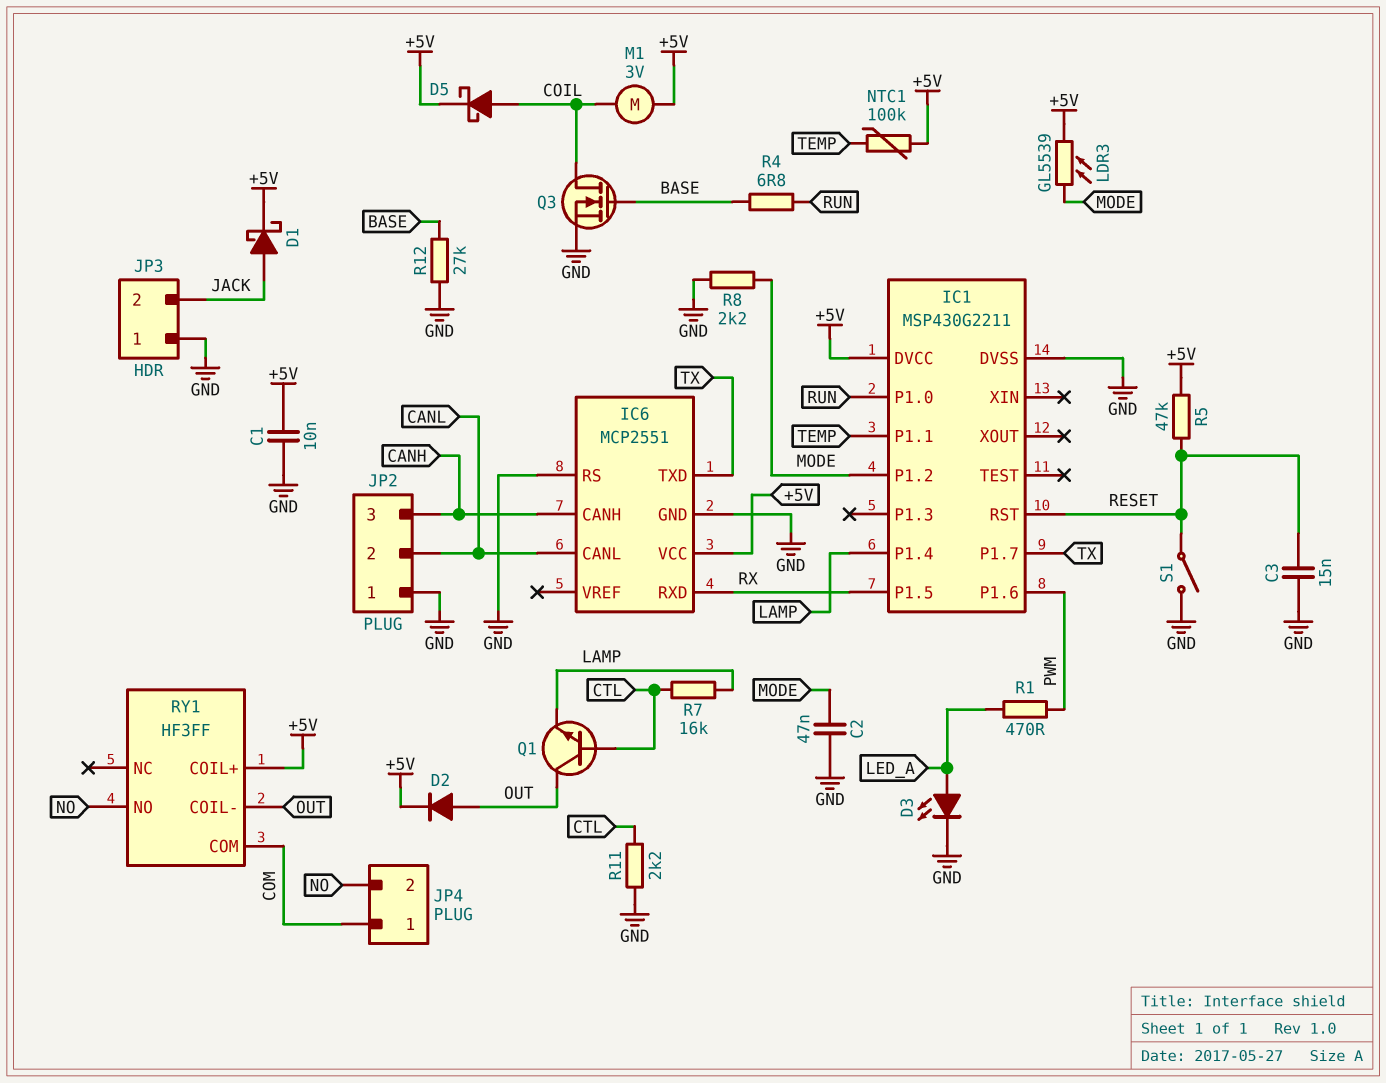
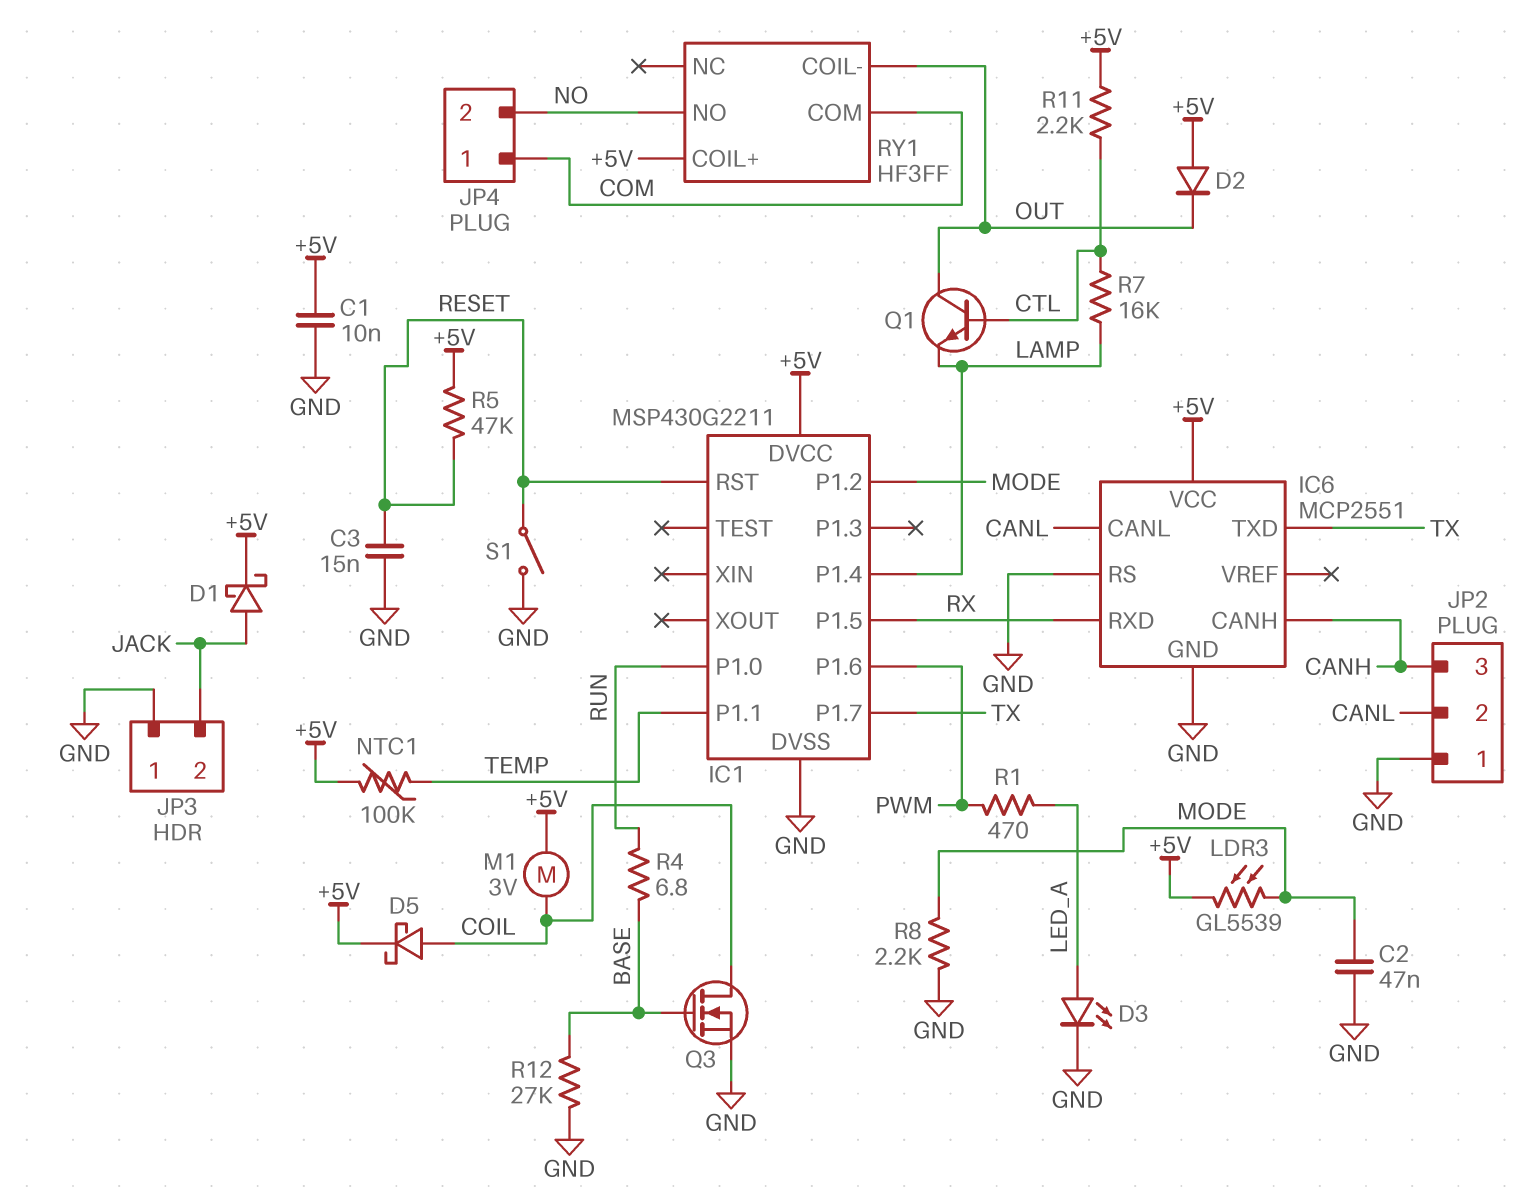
D2: diode (A OUT, K +5V) -> diode (A +5V, K OUT)
R11: 2.2k (CTL, GND) -> 2.2k (+5V, CTL)

